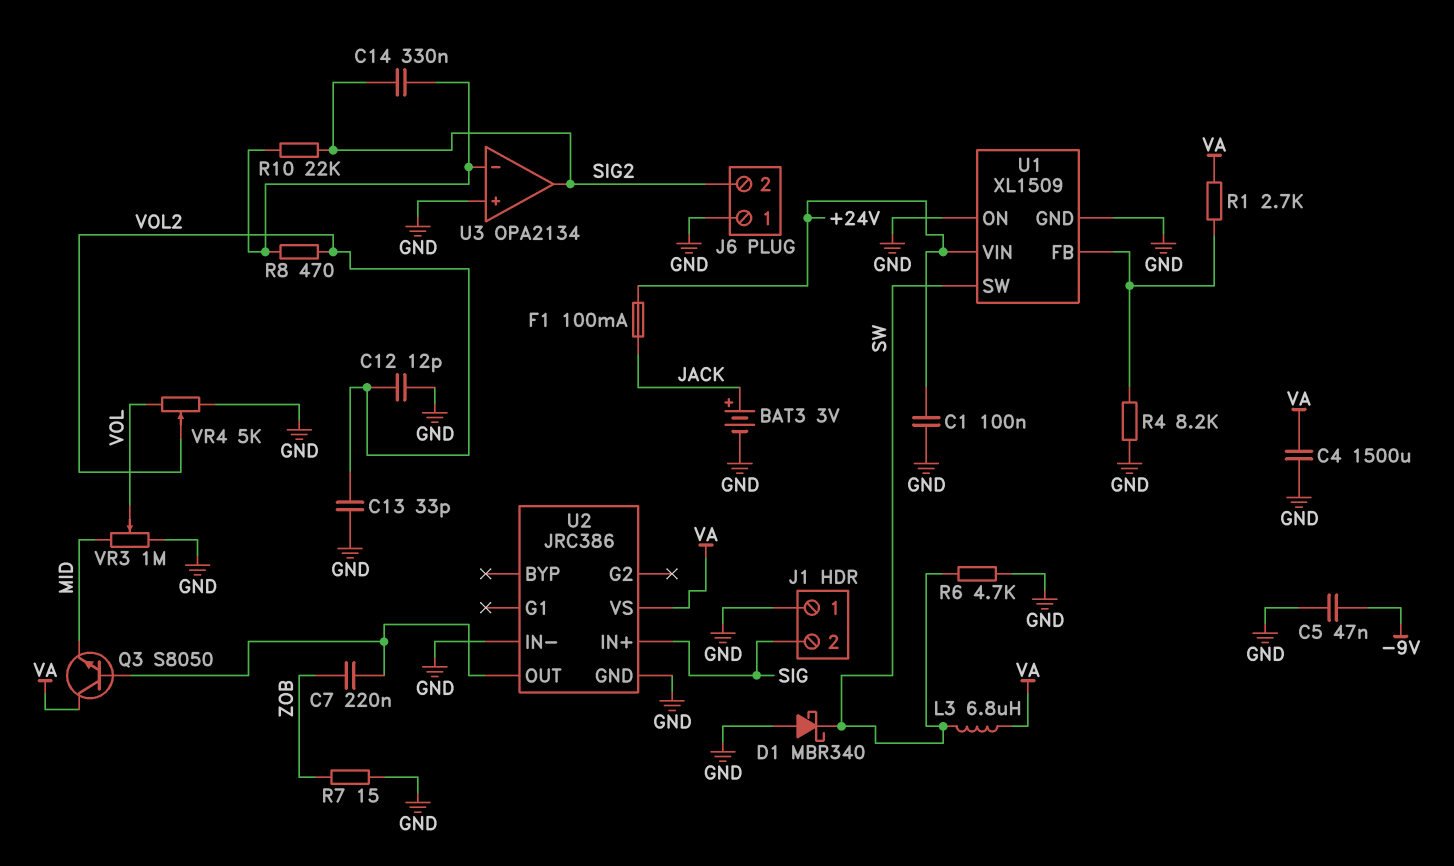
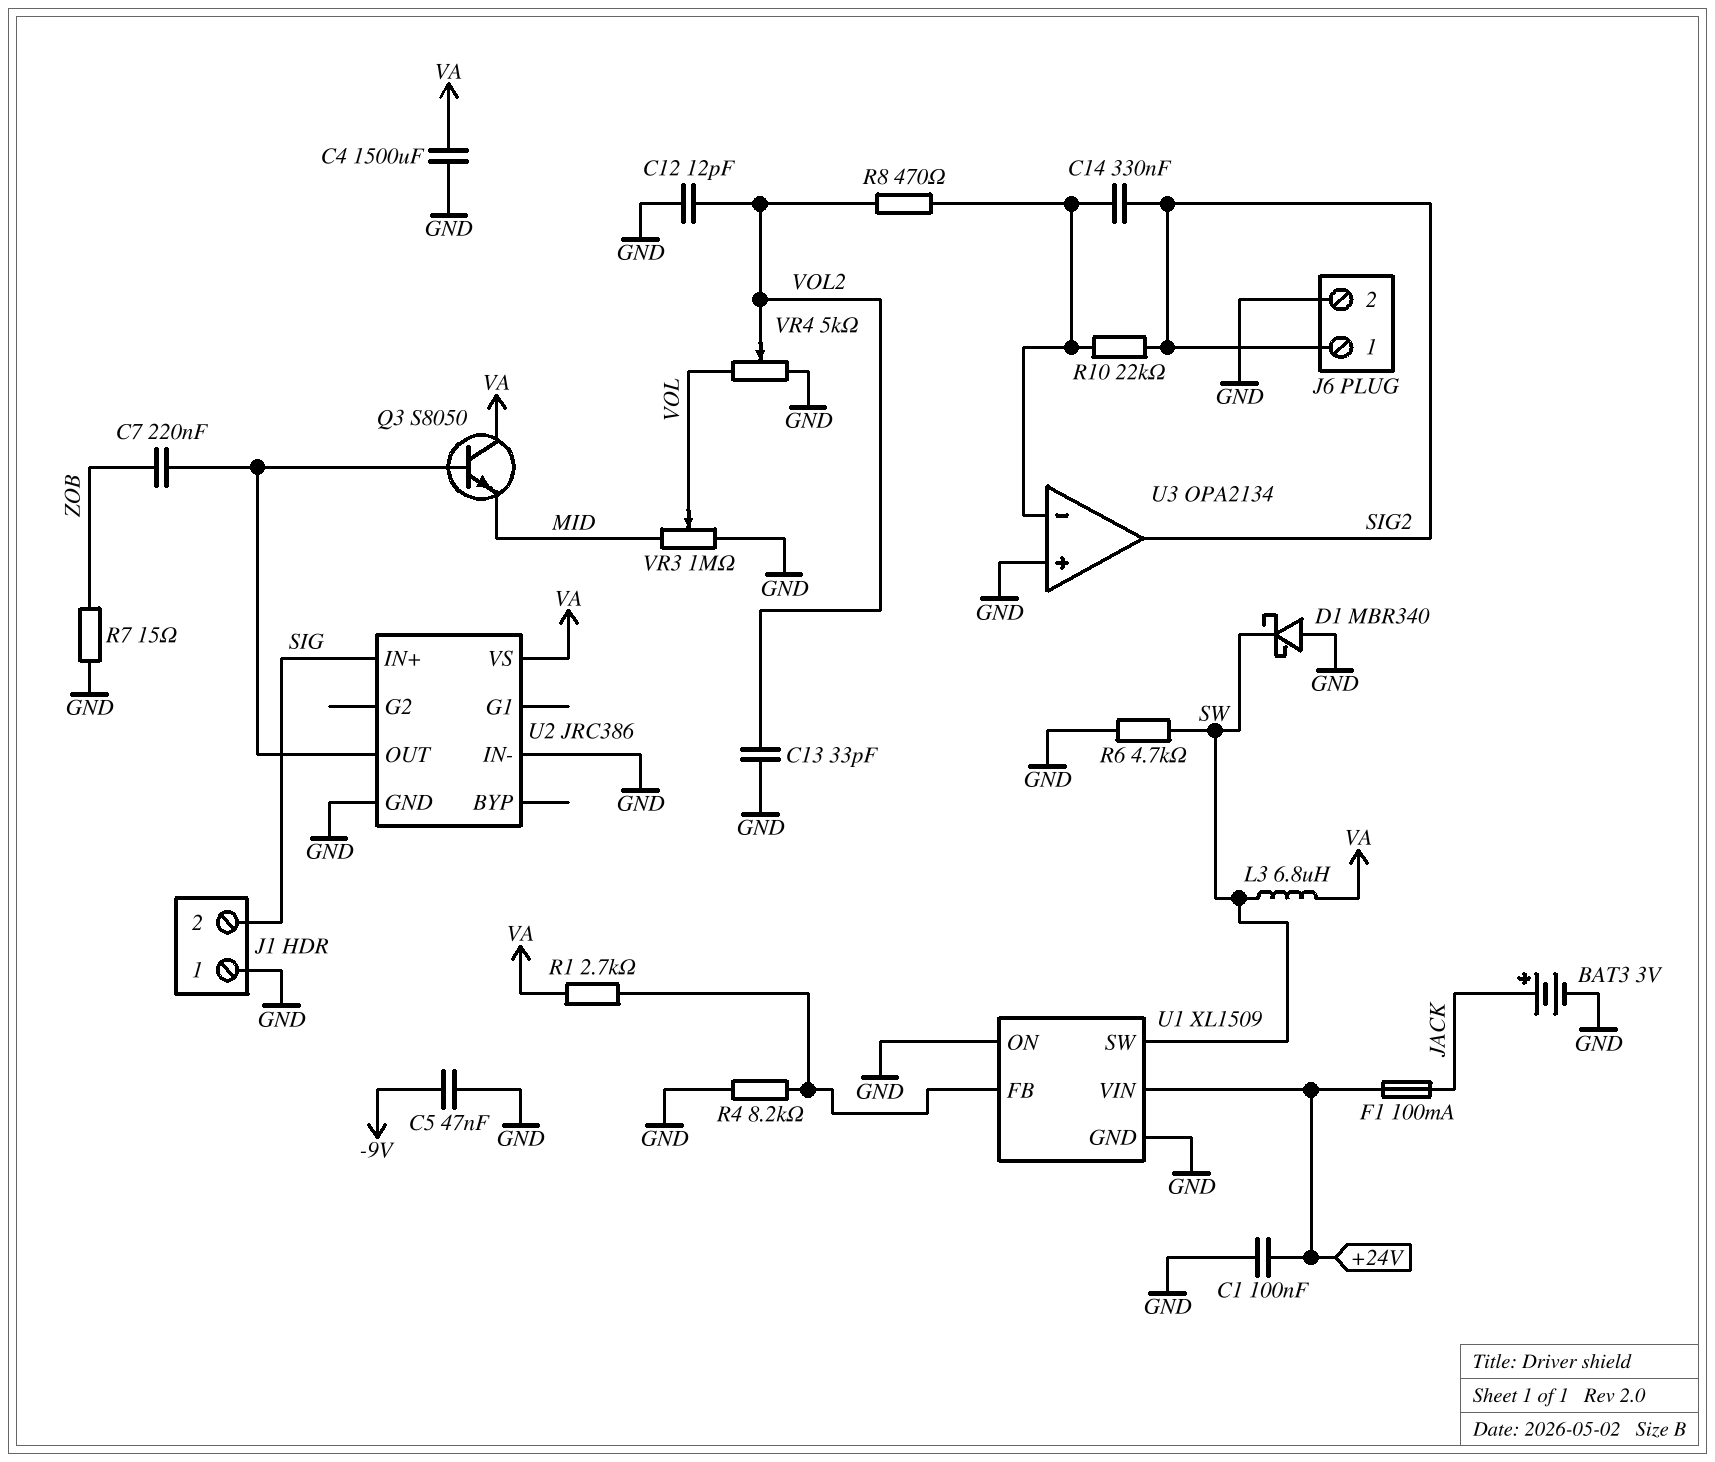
J6 pin 1: GND -> SIG2
J6 pin 2: SIG2 -> GND

